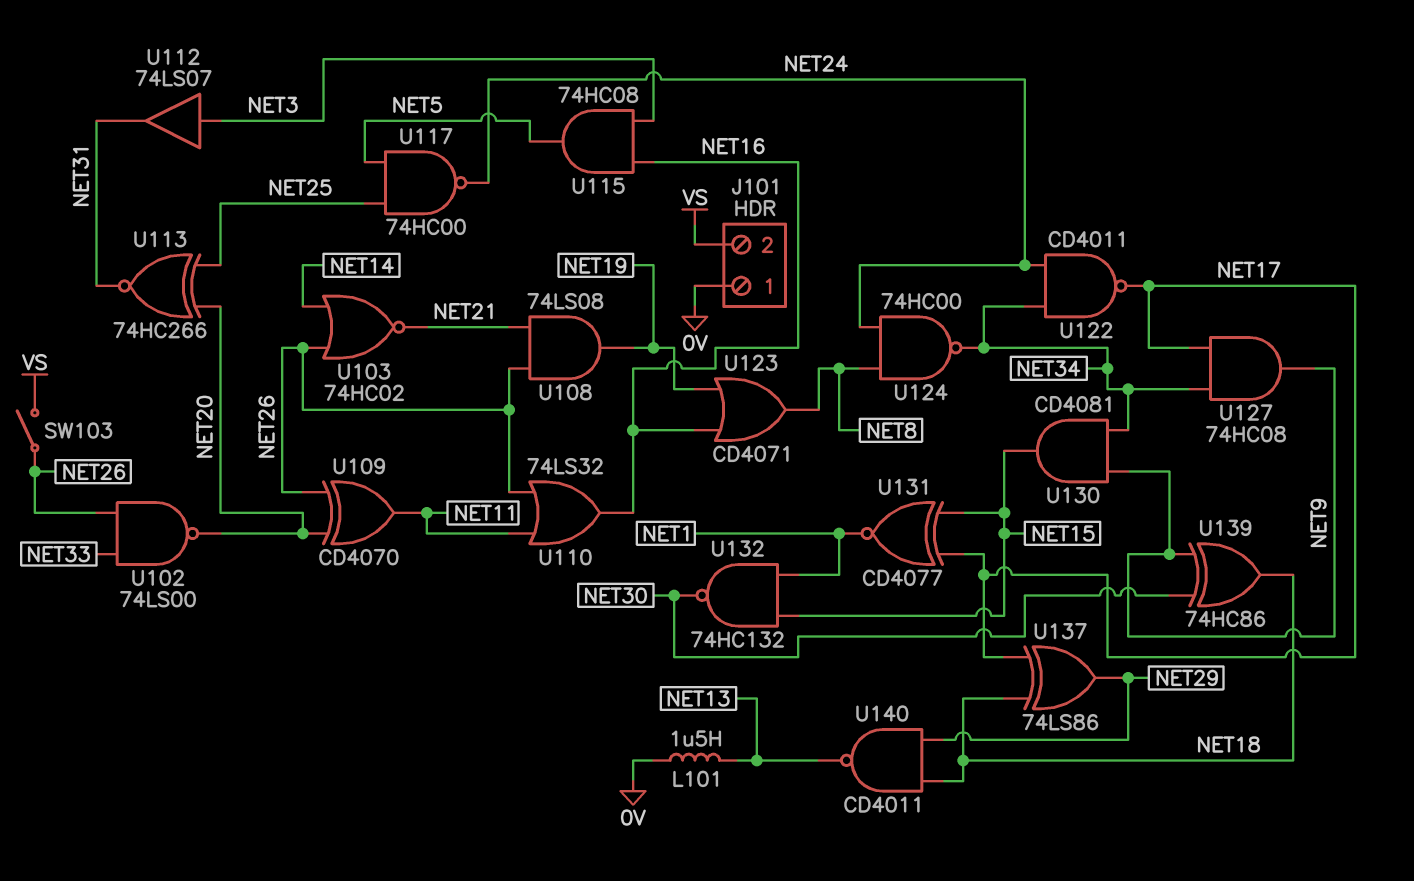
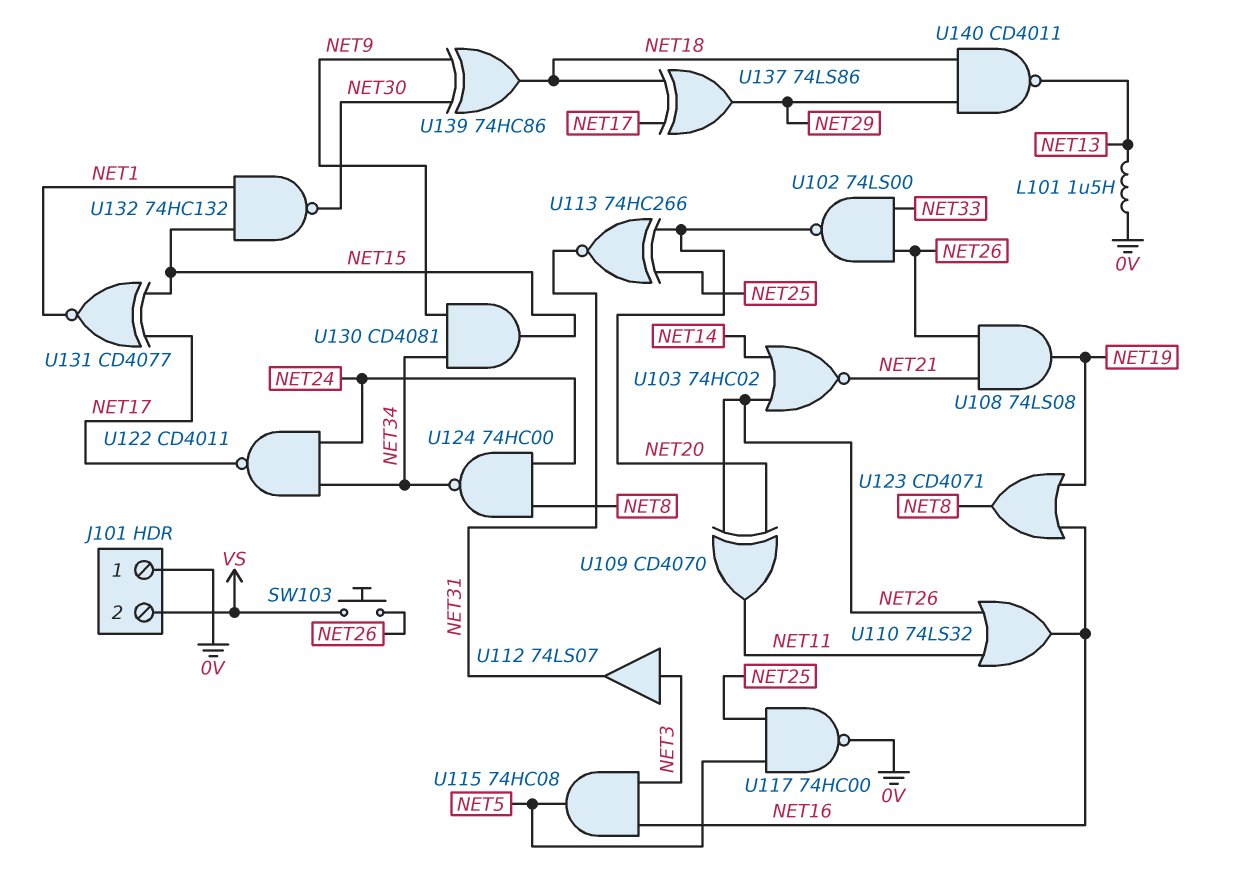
SW103: switch (NET26, VS) -> button (NET26, VS)
U117: NAND 74HC00 (in NET5, in NET25, out NET24) -> NAND 74HC00 (in NET5, in NET25, out 0V)
U127: AND 74HC08 (in NET17, in NET34, out NET9) -> none

